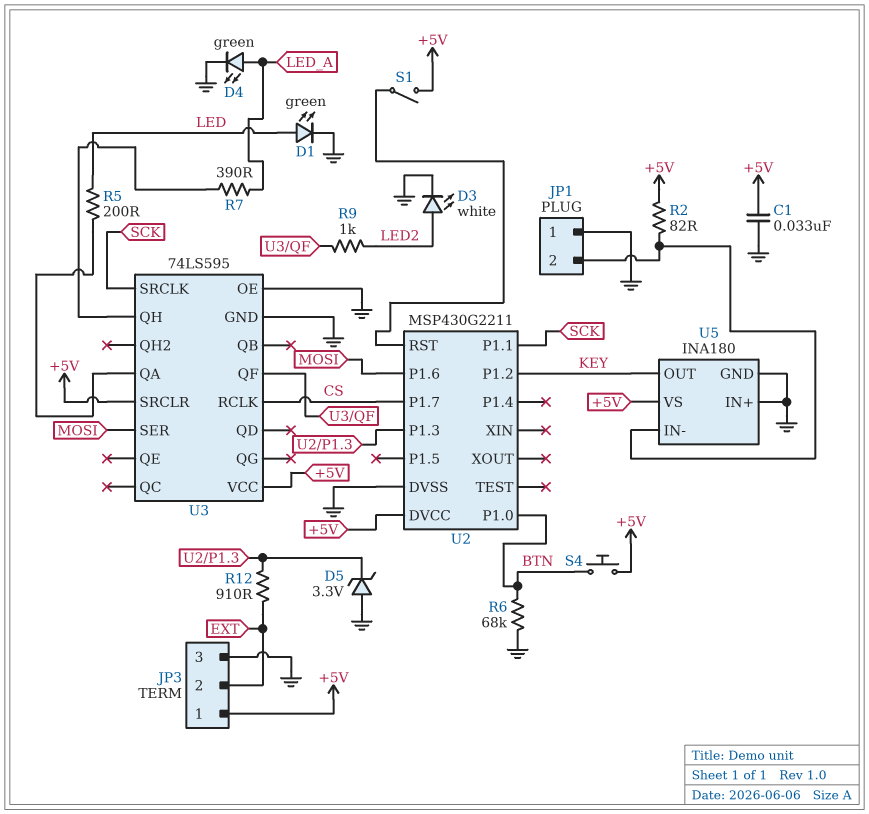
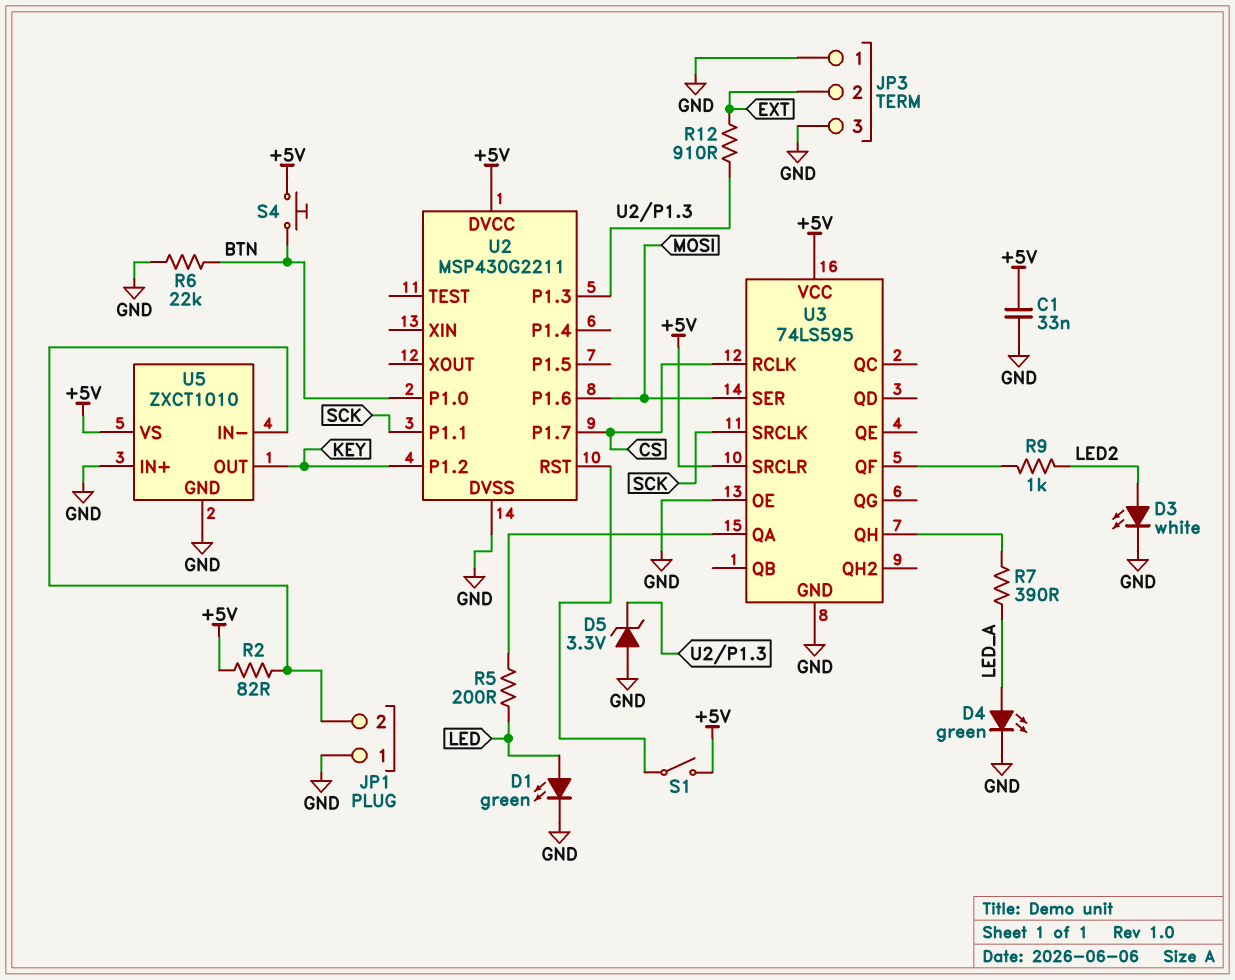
JP3 pin 1: +5V -> GND
R6: 68k (BTN, GND) -> 22k (BTN, GND)
U5: INA180 -> ZXCT1010

